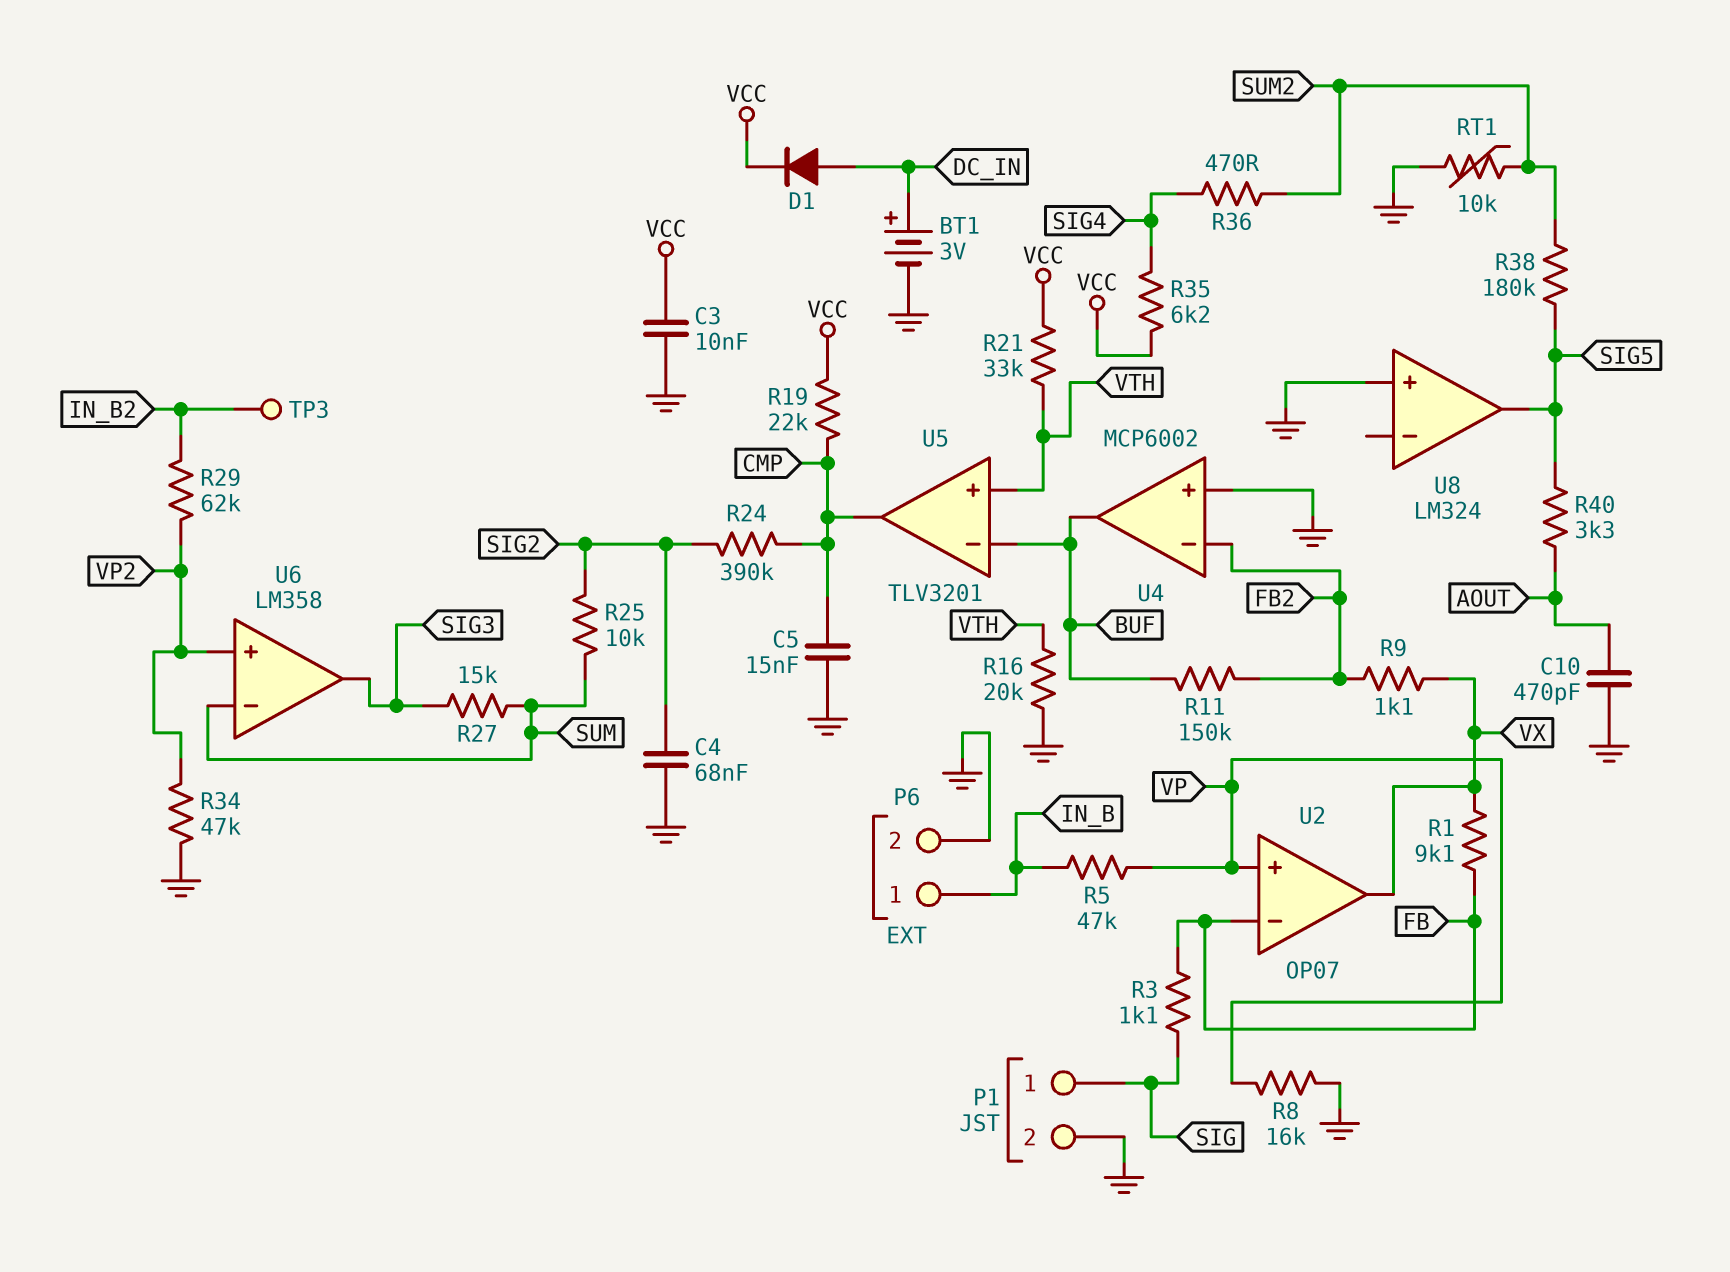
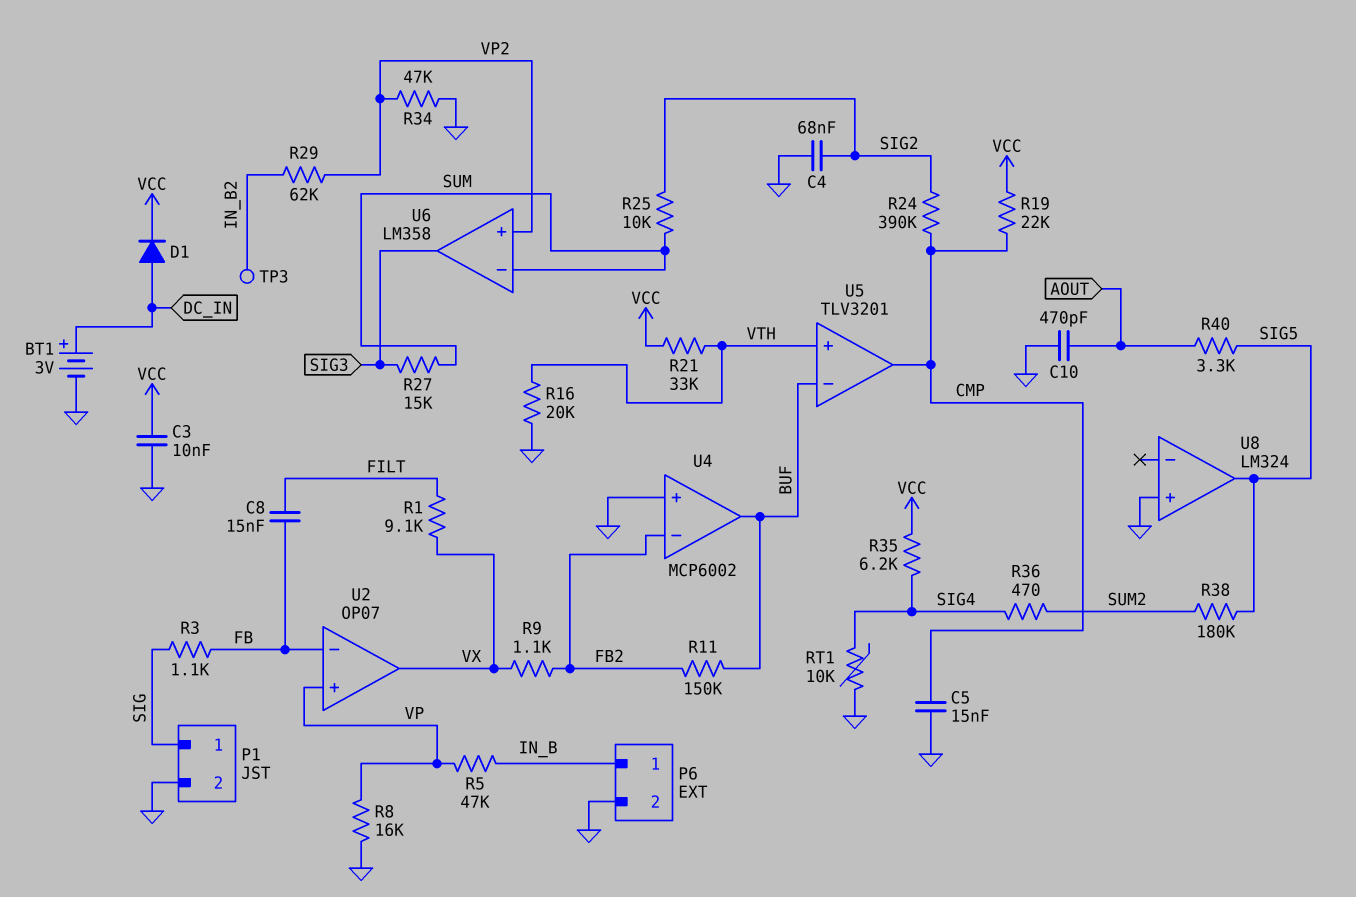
C8: none -> 15nF (FB, FILT)
R1: 9.1k (FB, VX) -> 9.1k (FILT, VX)
RT1: 10k (GND, SUM2) -> 10k (GND, SIG4)

